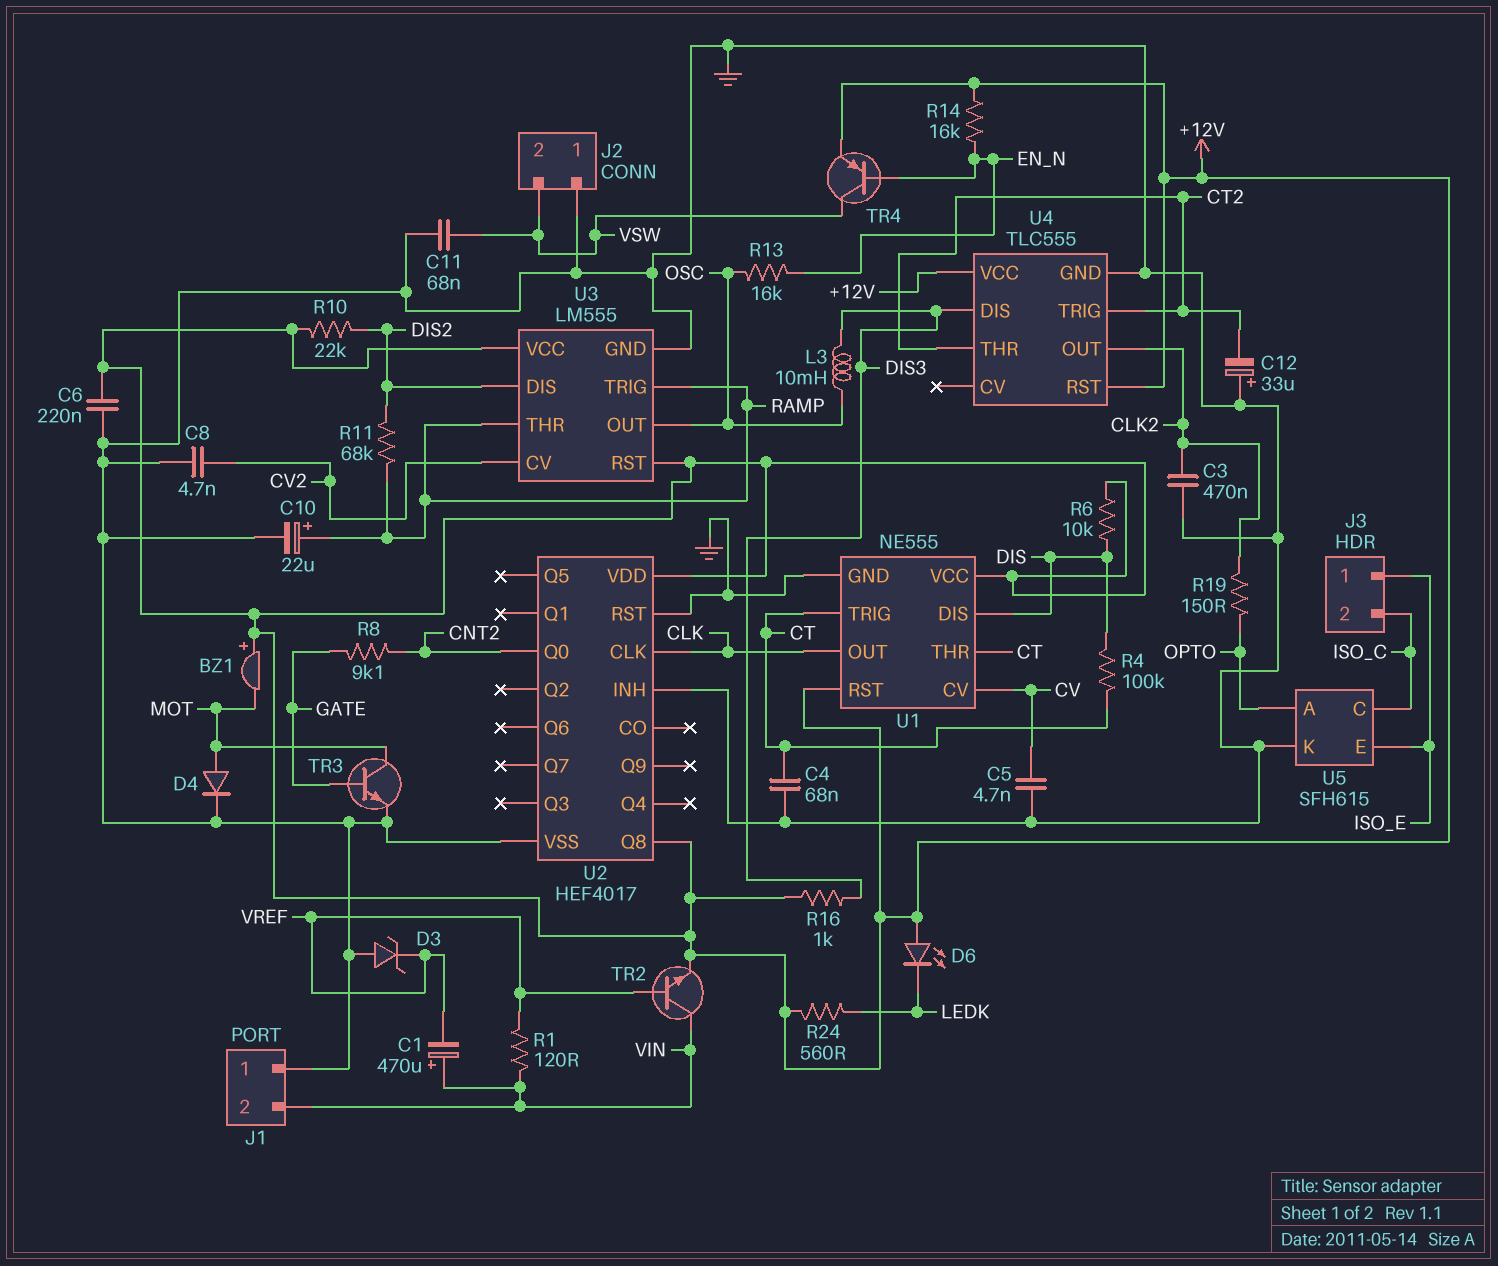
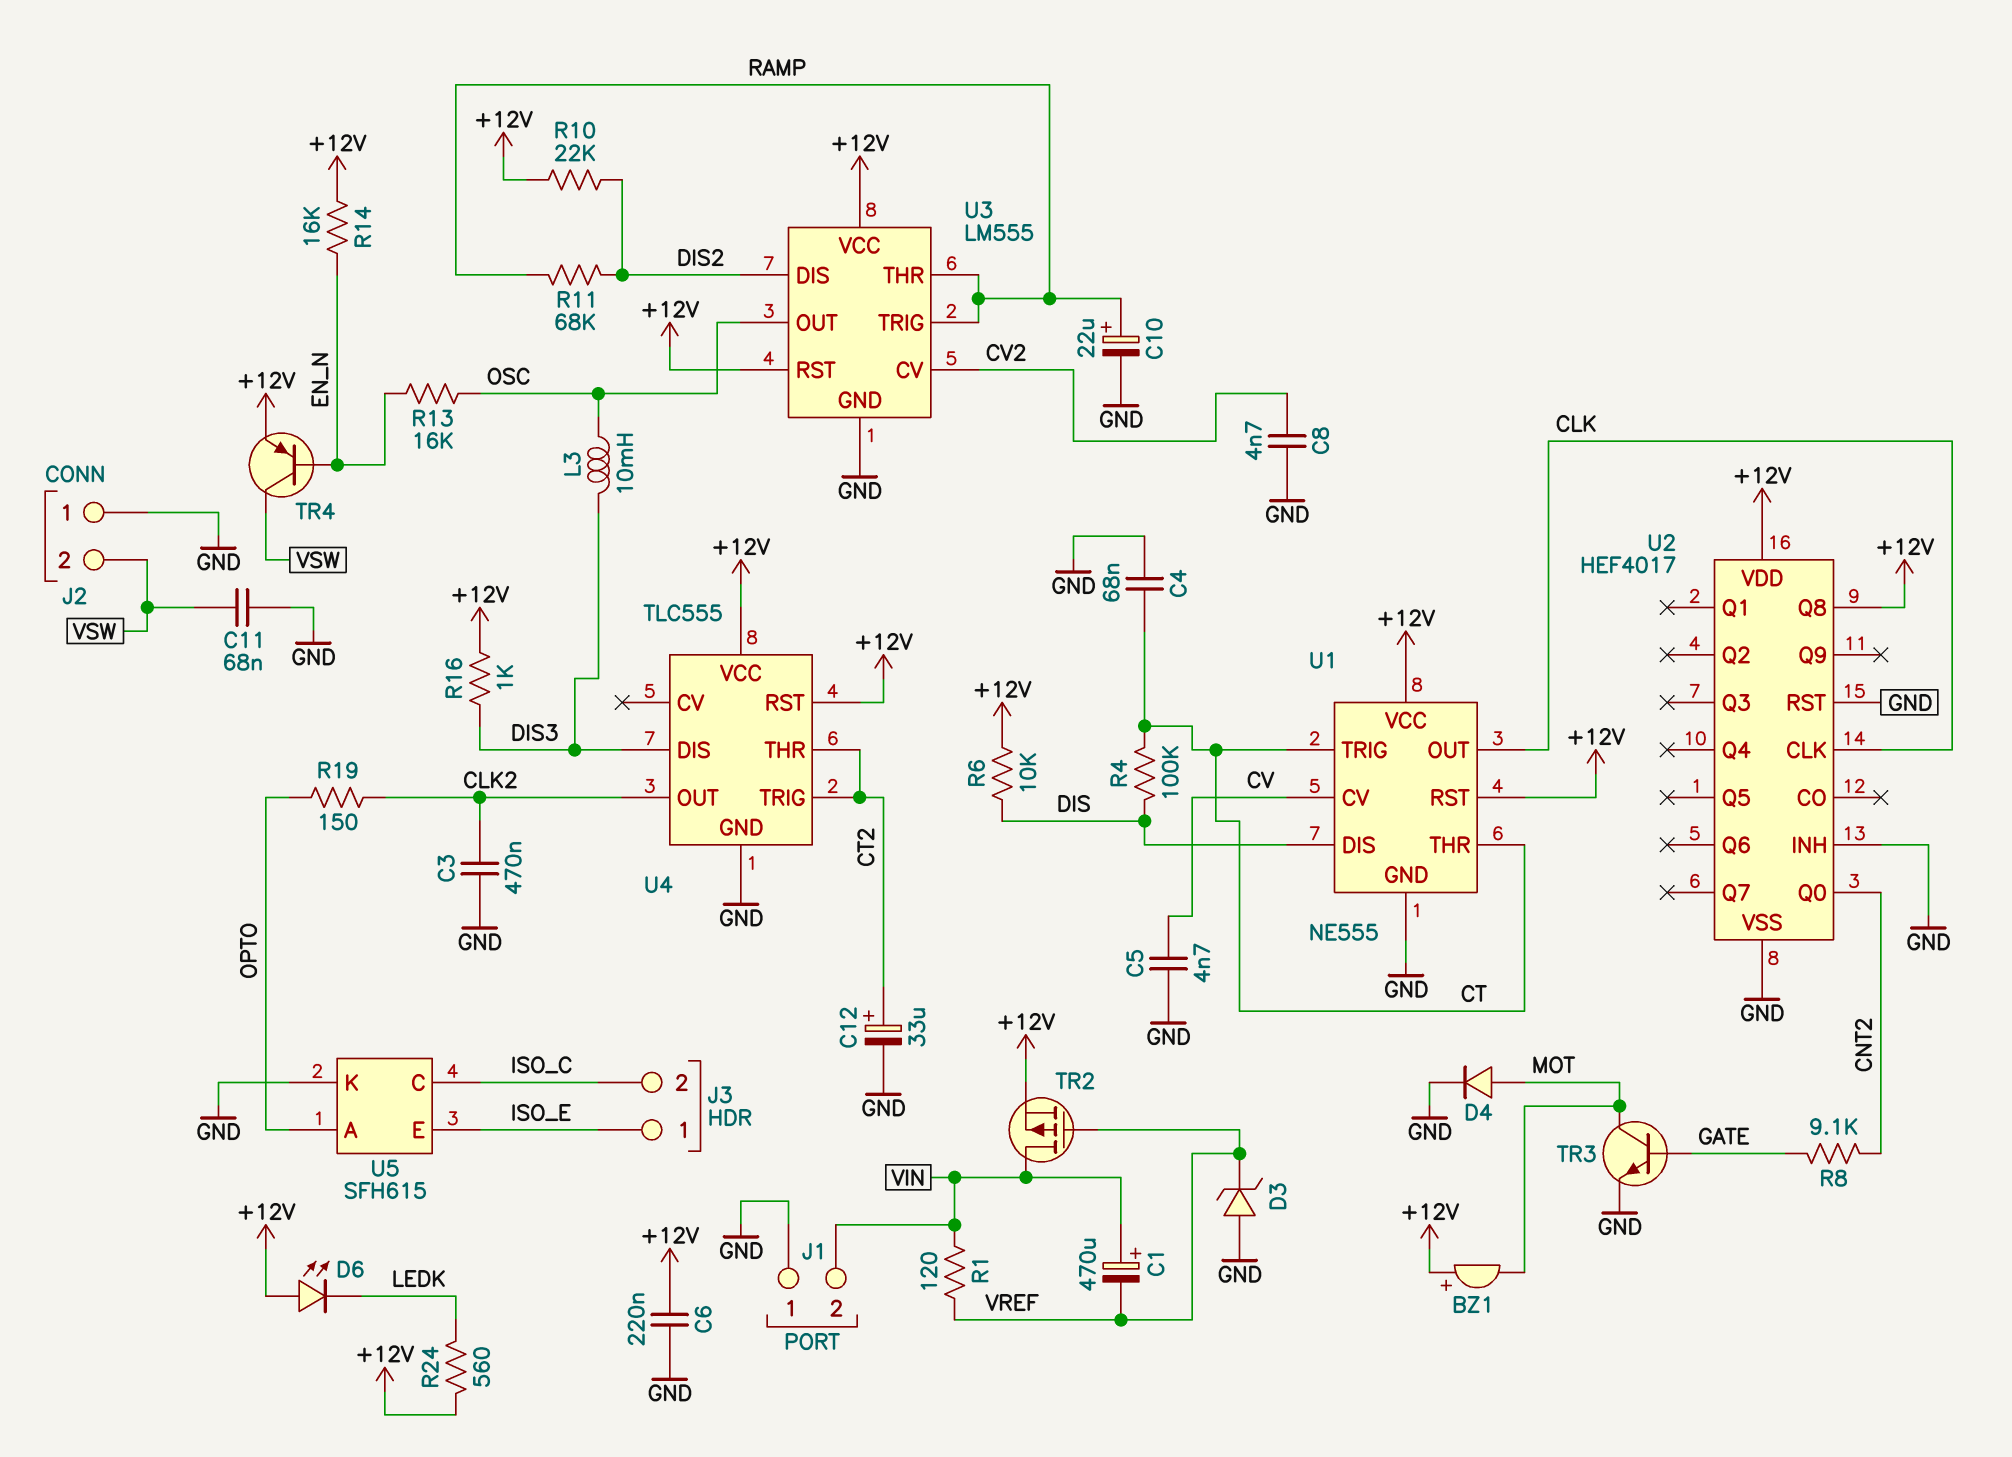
C12: 33uF (plus GND, minus CT2) -> 33uF (plus CT2, minus GND)
TR2: NPN (B VREF, C VIN, E +12V) -> PMOS (G VREF, D VIN, S +12V)

